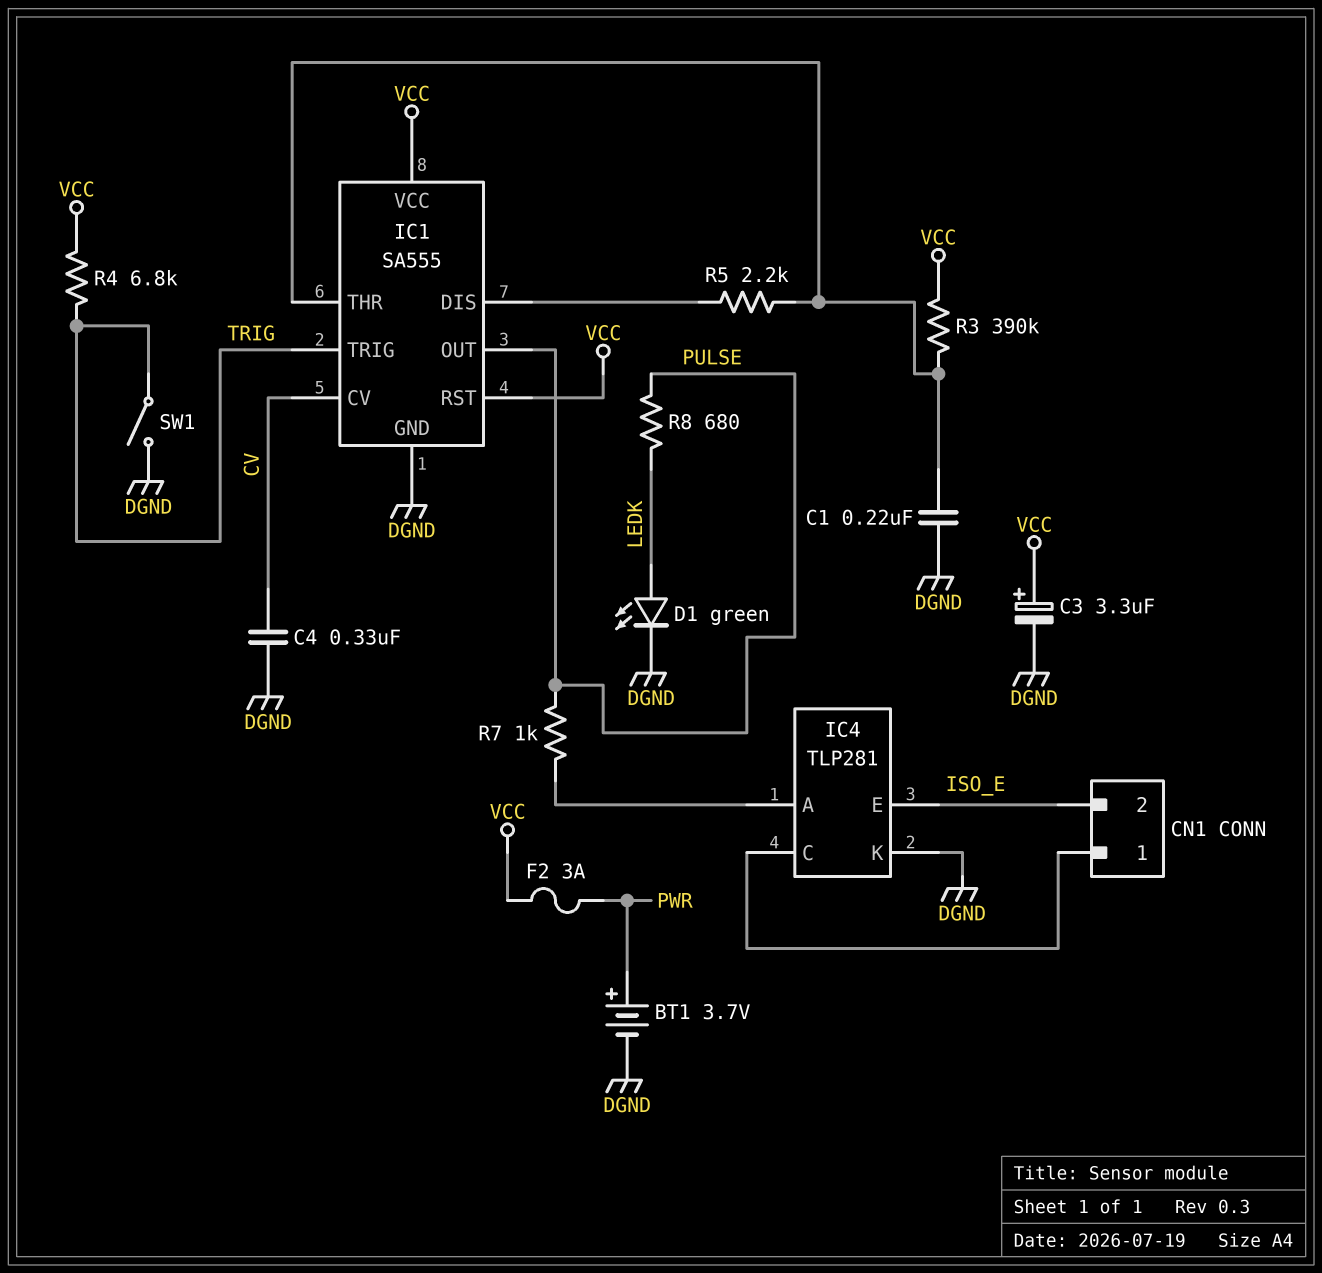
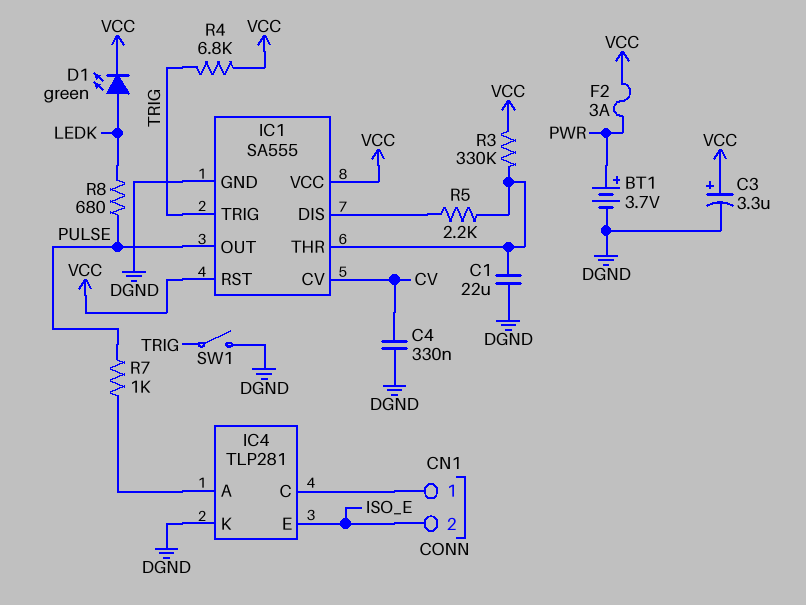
C1: 220nF (DGND, IC1/THR) -> 22uF (DGND, IC1/THR)
D1: LED green (A LEDK, K DGND) -> LED green (A LEDK, K VCC)
R3: 390k (IC1/THR, VCC) -> 330k (IC1/THR, VCC)

